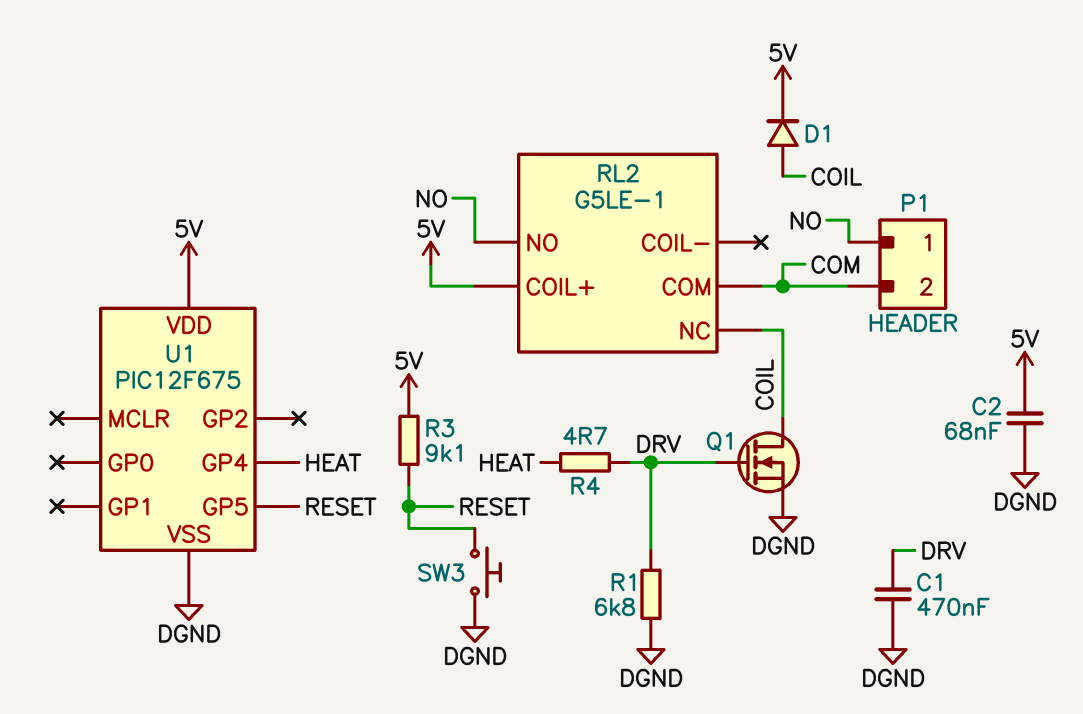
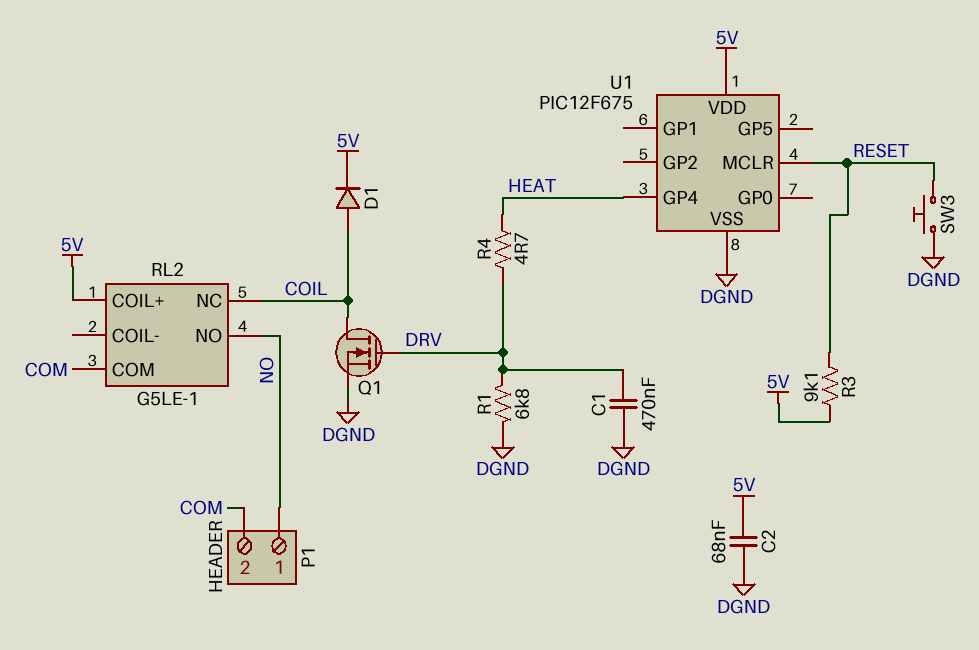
U1 pin GP5: RESET -> none
U1 pin MCLR: none -> RESET

